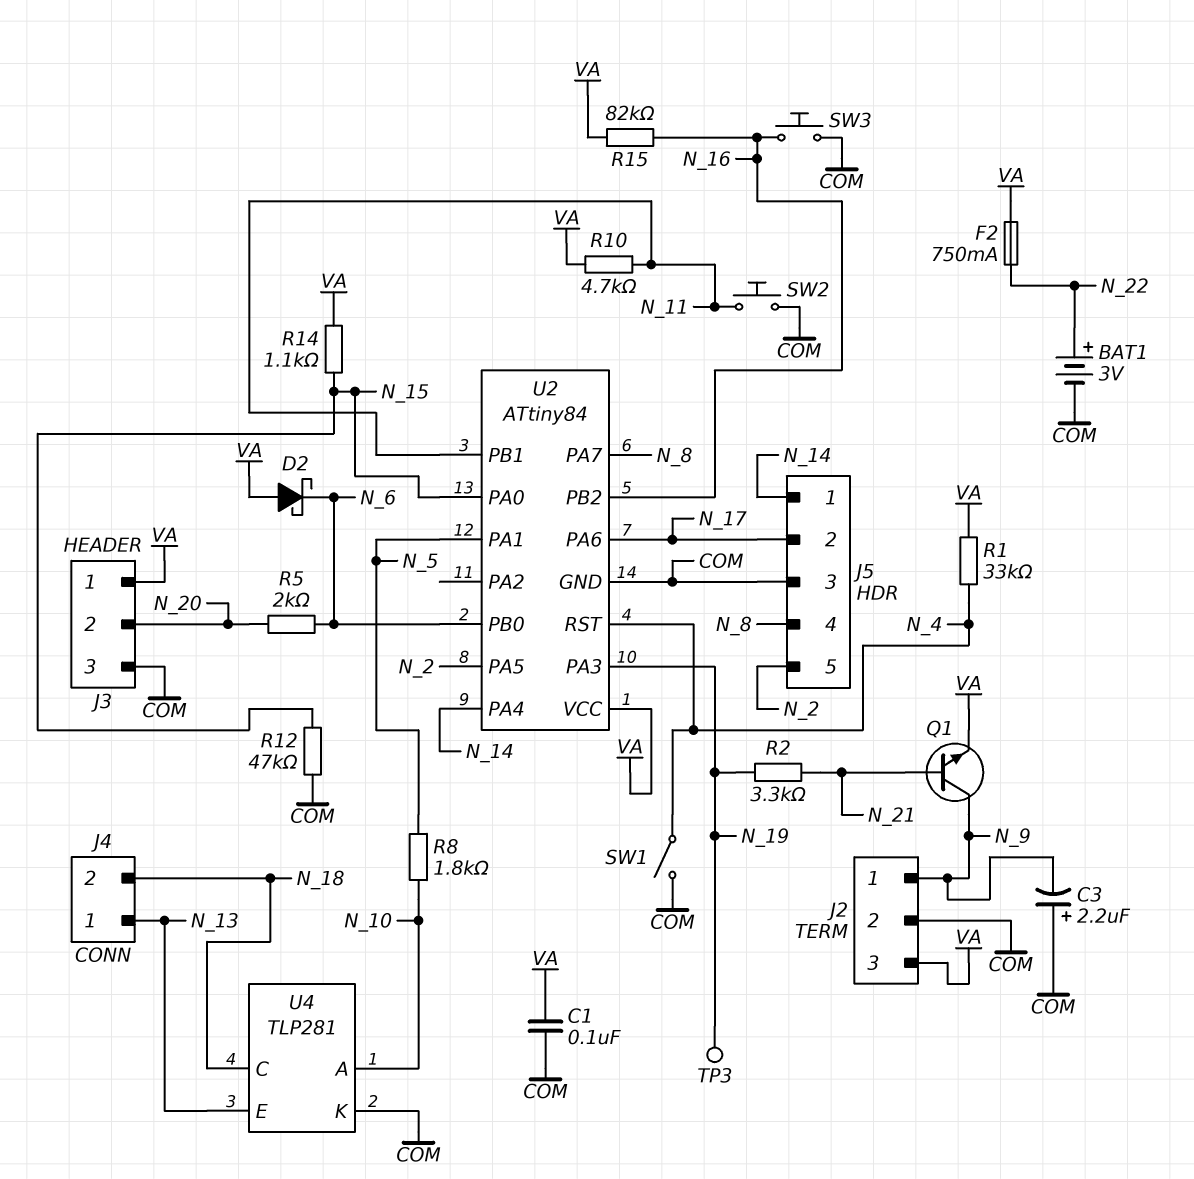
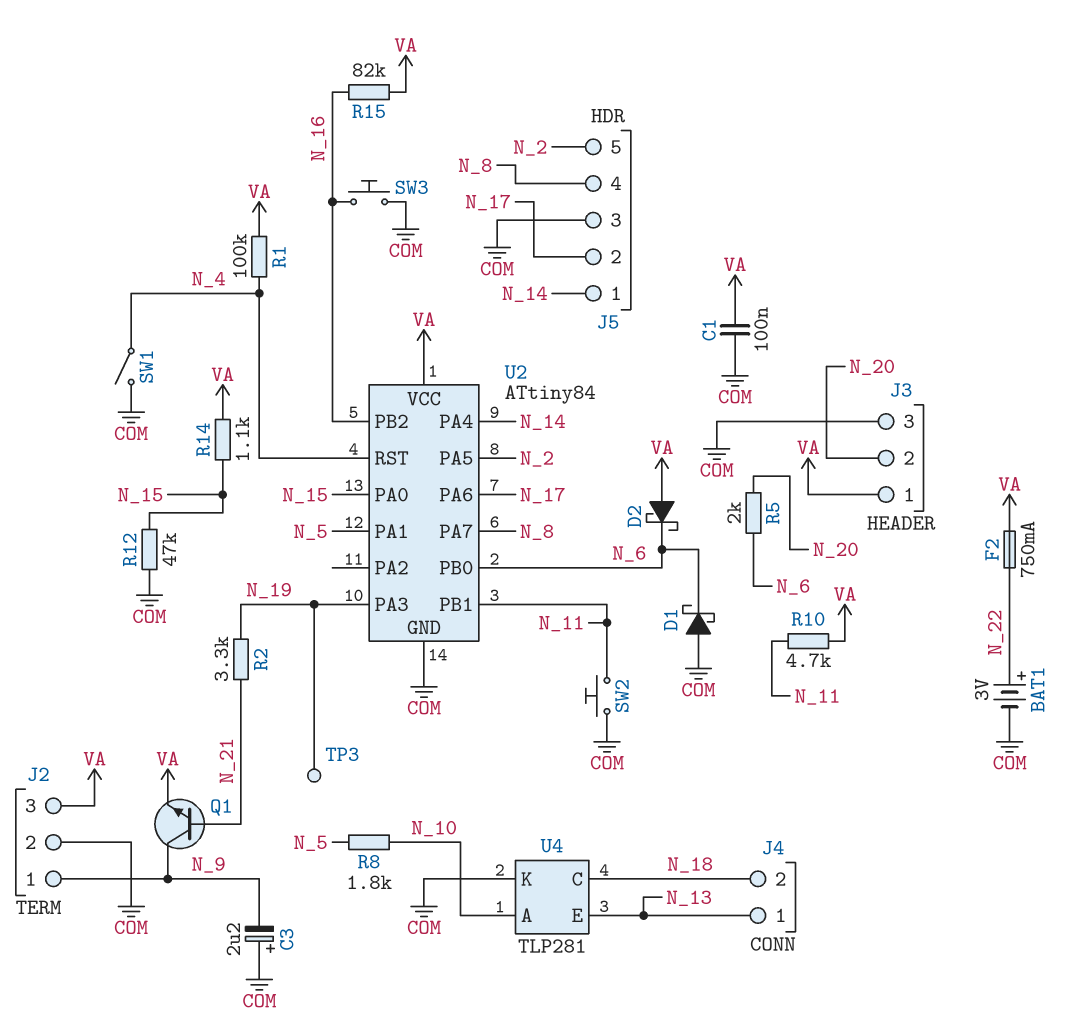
D1: none -> schottky (A COM, K N_6)
R1: 33k (N_4, VA) -> 100k (N_4, VA)

